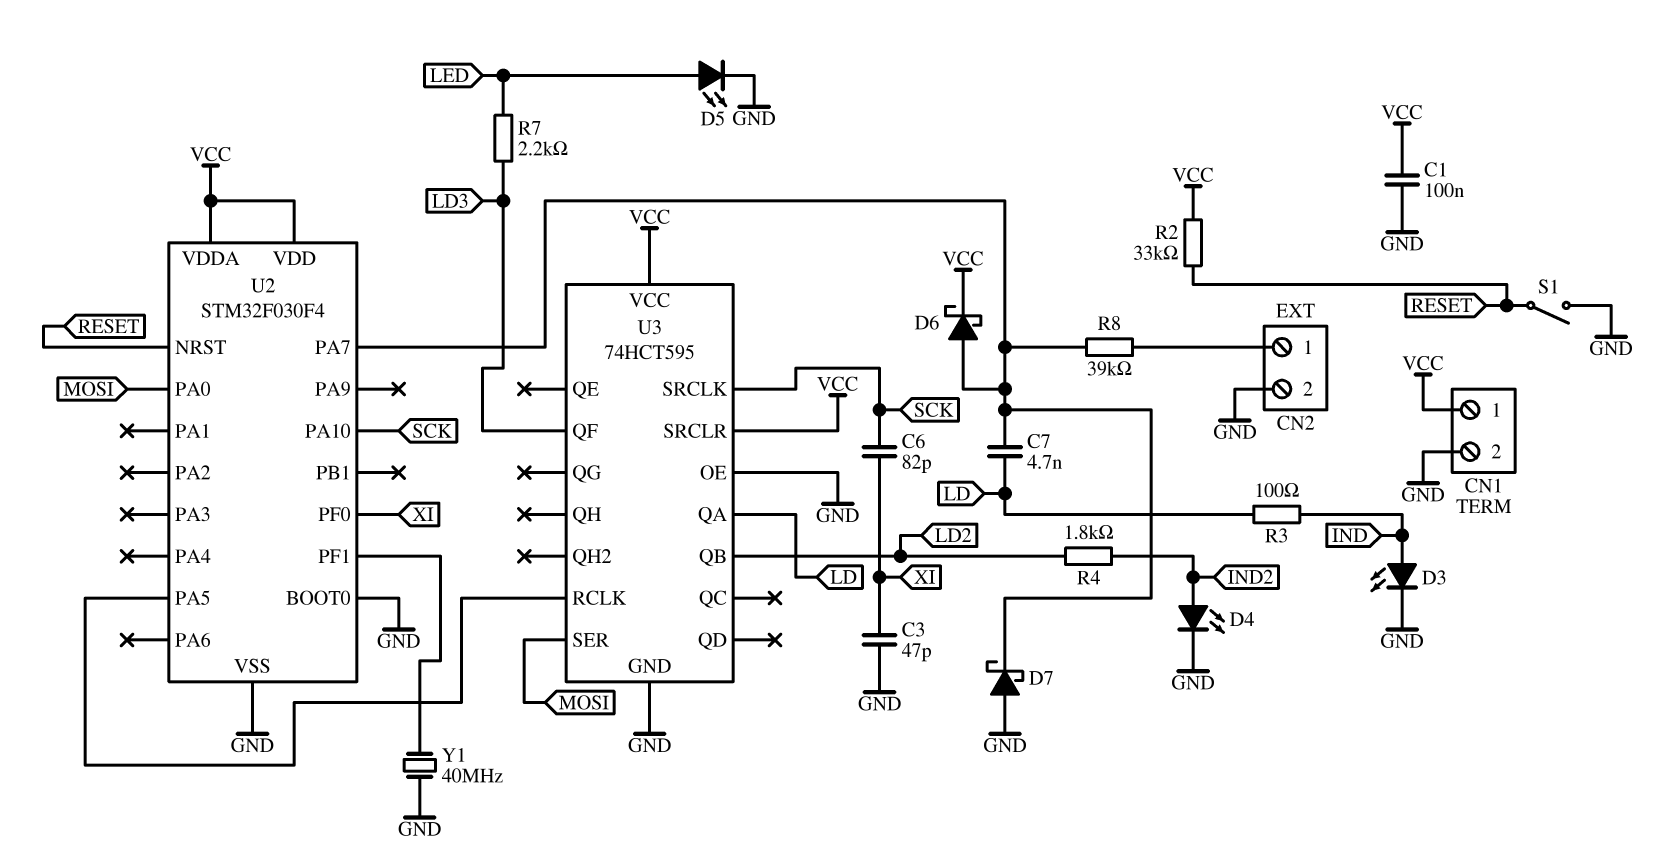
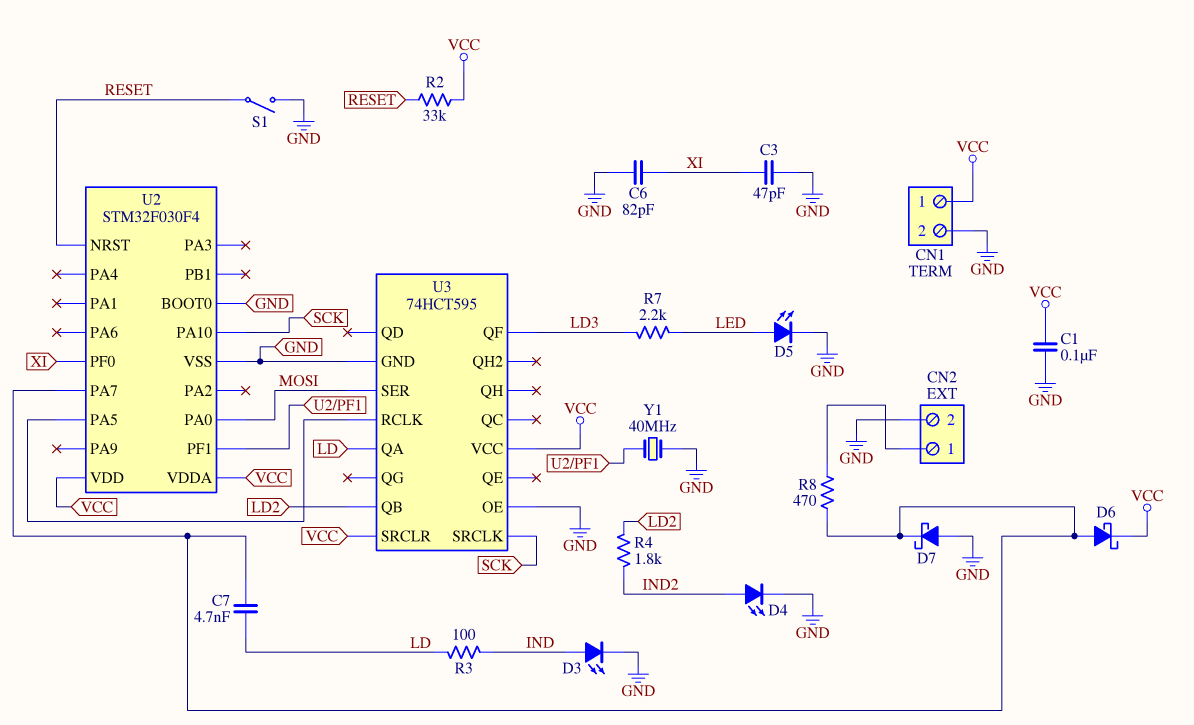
C6: 82pF (SCK, XI) -> 82pF (GND, XI)
R8: 39k (CN2/1, U2/PA7) -> 470 (CN2/1, U2/PA7)

